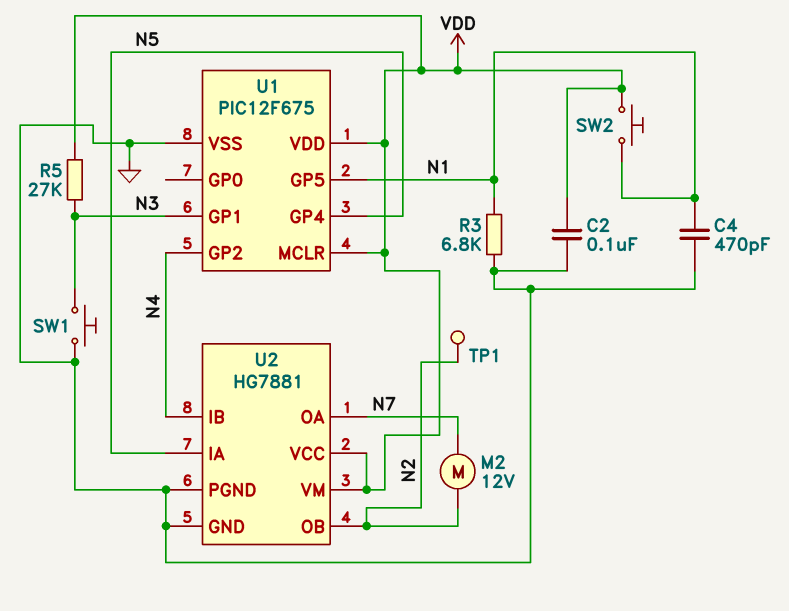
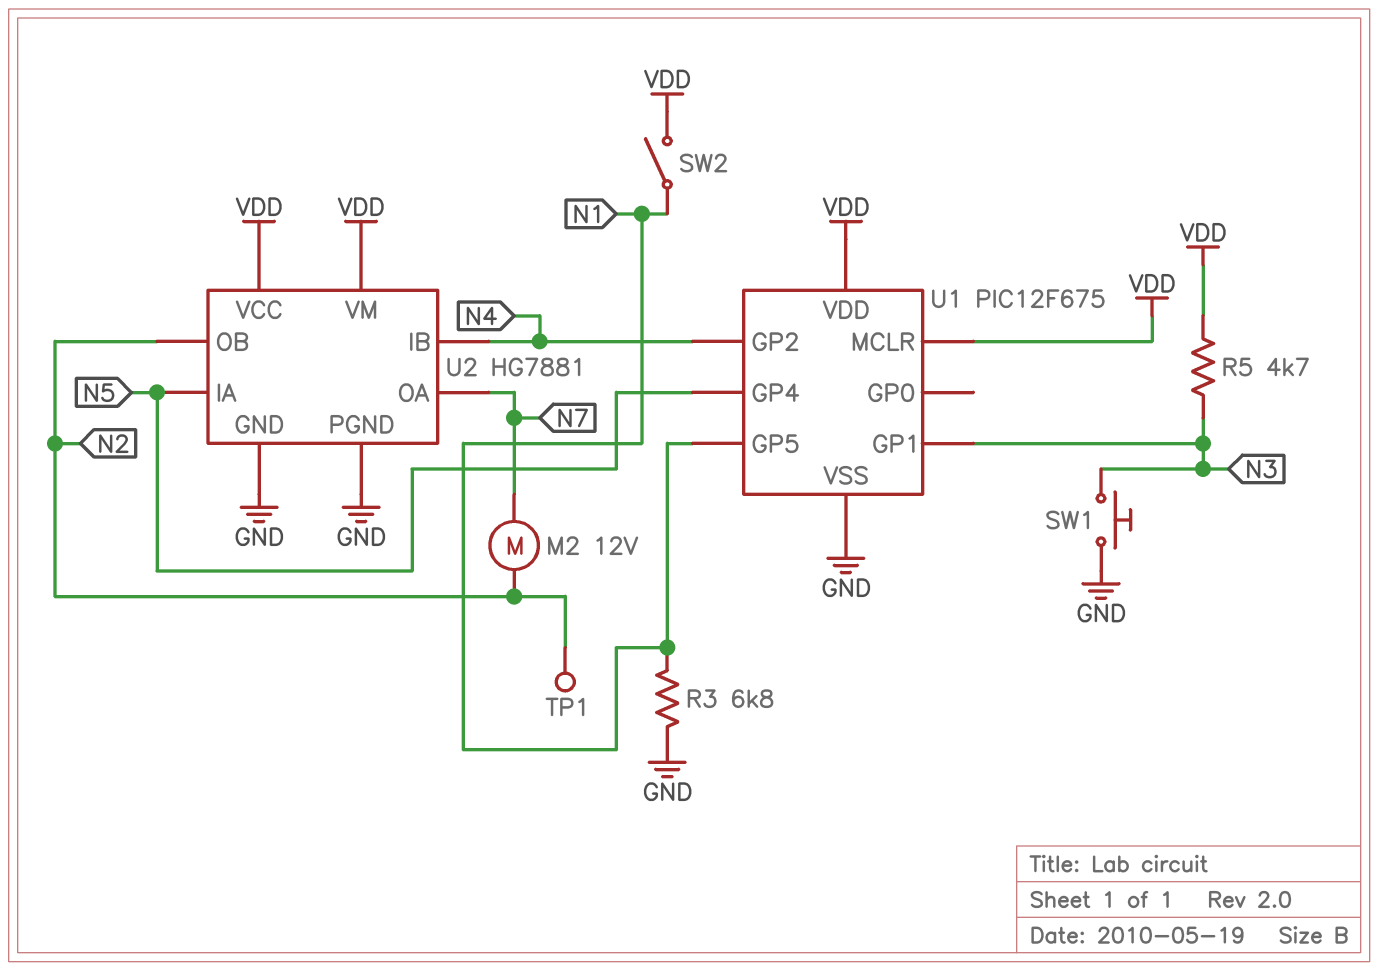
C2: 100nF (GND, VDD) -> none
C4: 470pF (GND, N1) -> none
R5: 27k (N3, VDD) -> 4.7k (N3, VDD)
SW2: button (N1, VDD) -> switch (N1, VDD)

